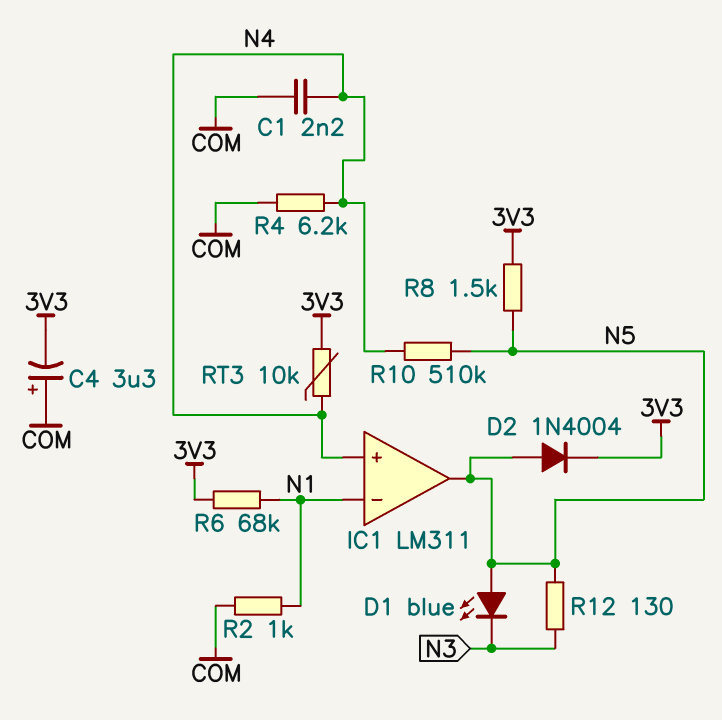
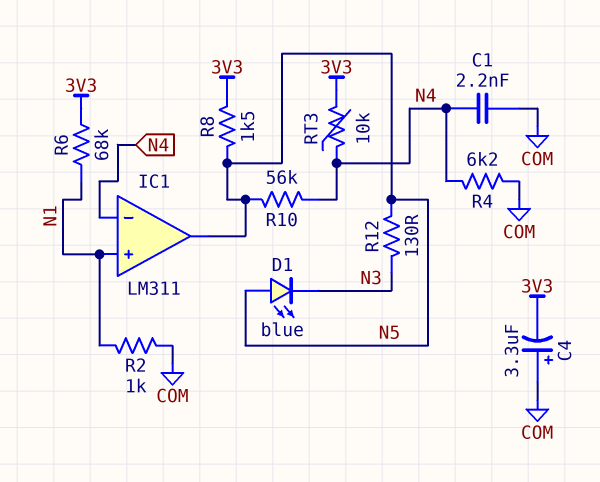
D2: diode 1N4004 (A N5, K 3V3) -> none
IC1 pin in+: N4 -> N1
IC1 pin in-: N1 -> N4
R10: 510k (N4, N5) -> 56k (N4, N5)

